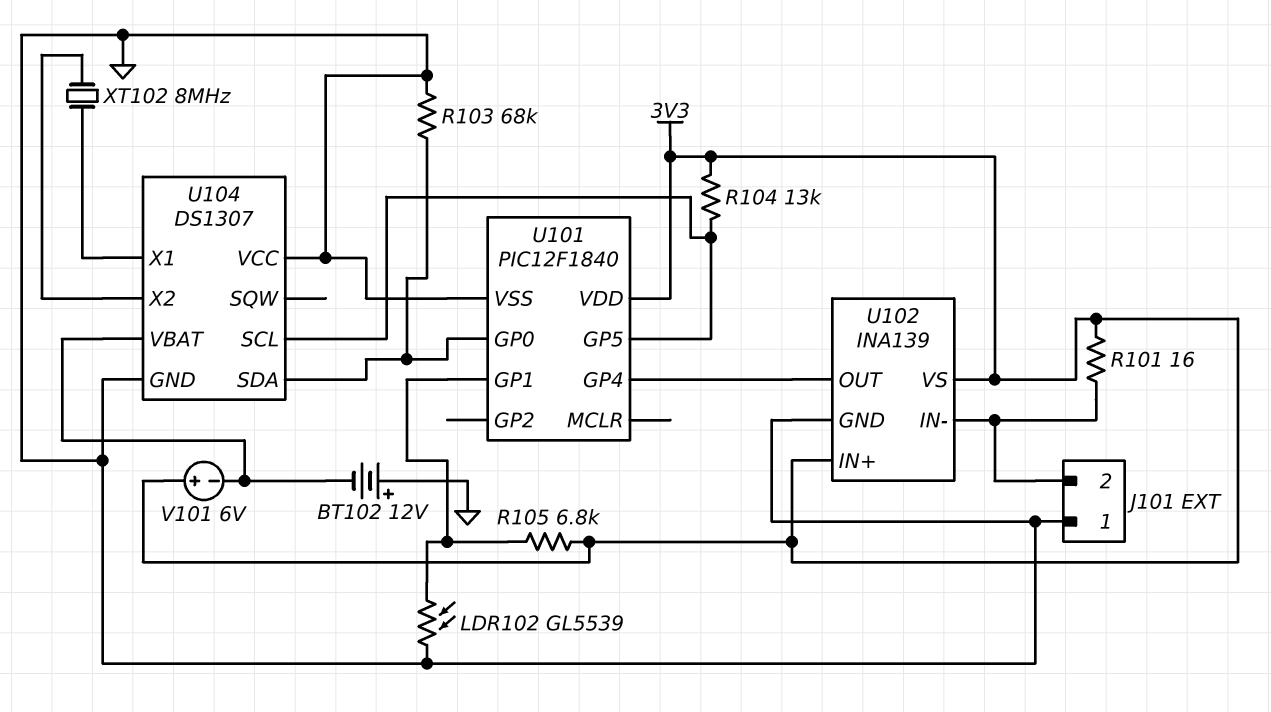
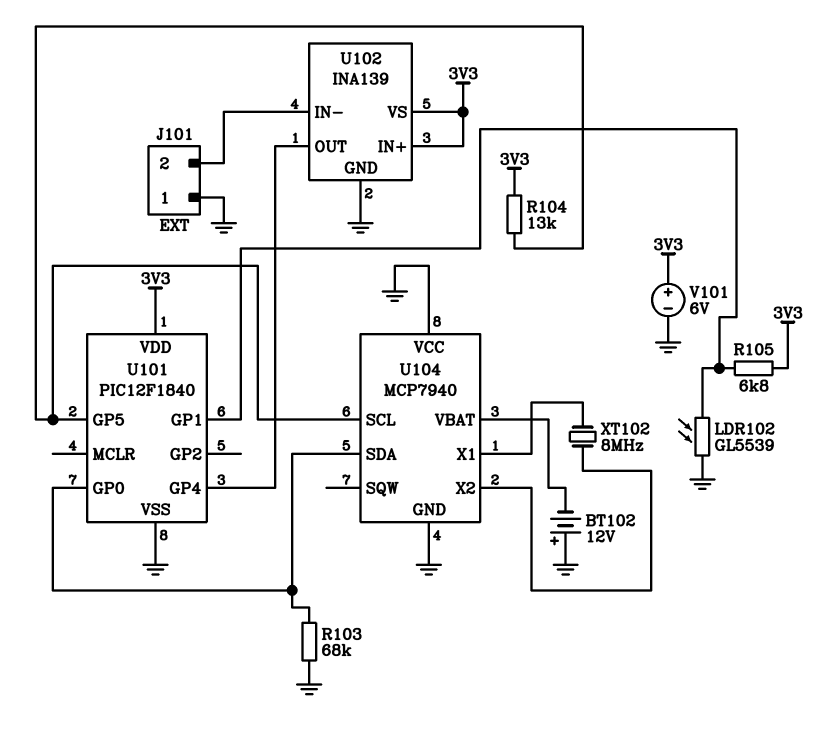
R101: 16 (3V3, J101/2) -> none
U104: DS1307 -> MCP7940
V101: 6V (plus 3V3, minus U104/VBAT) -> 6V (plus 3V3, minus GND)

